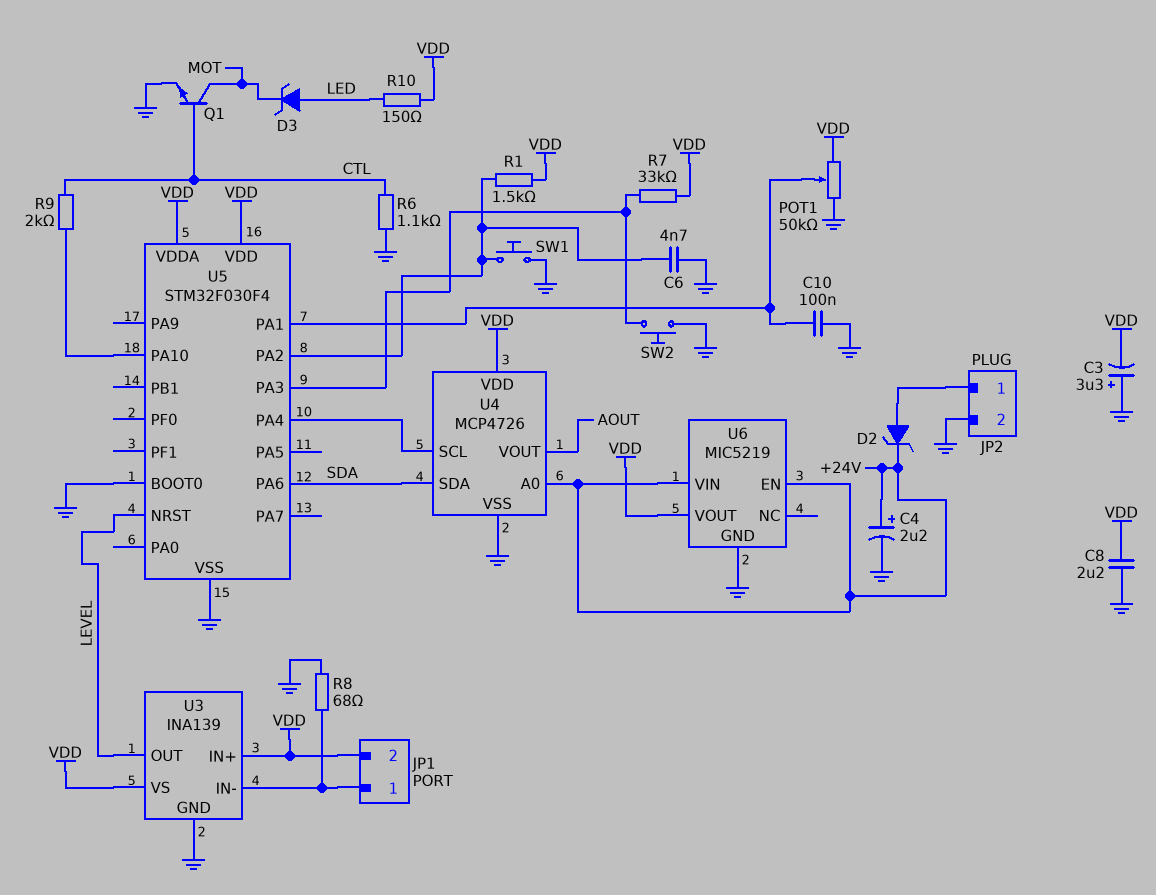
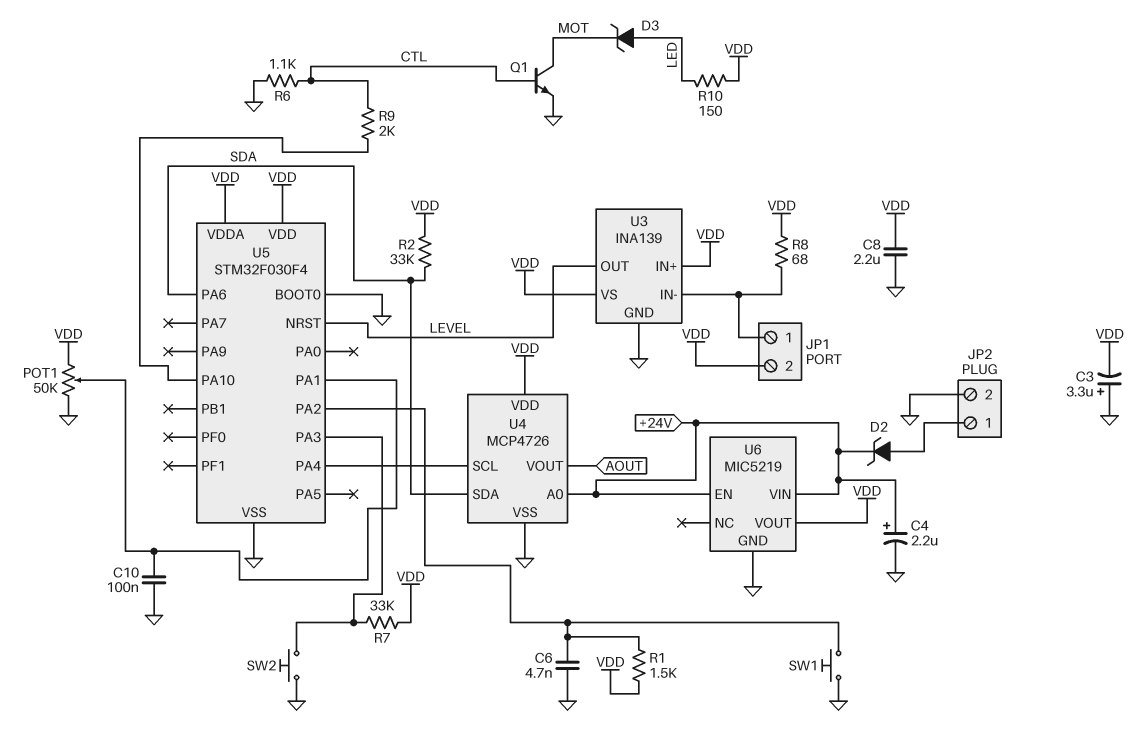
R2: none -> 33k (SDA, VDD)
R8: 68 (GND, JP1/1) -> 68 (JP1/1, VDD)

